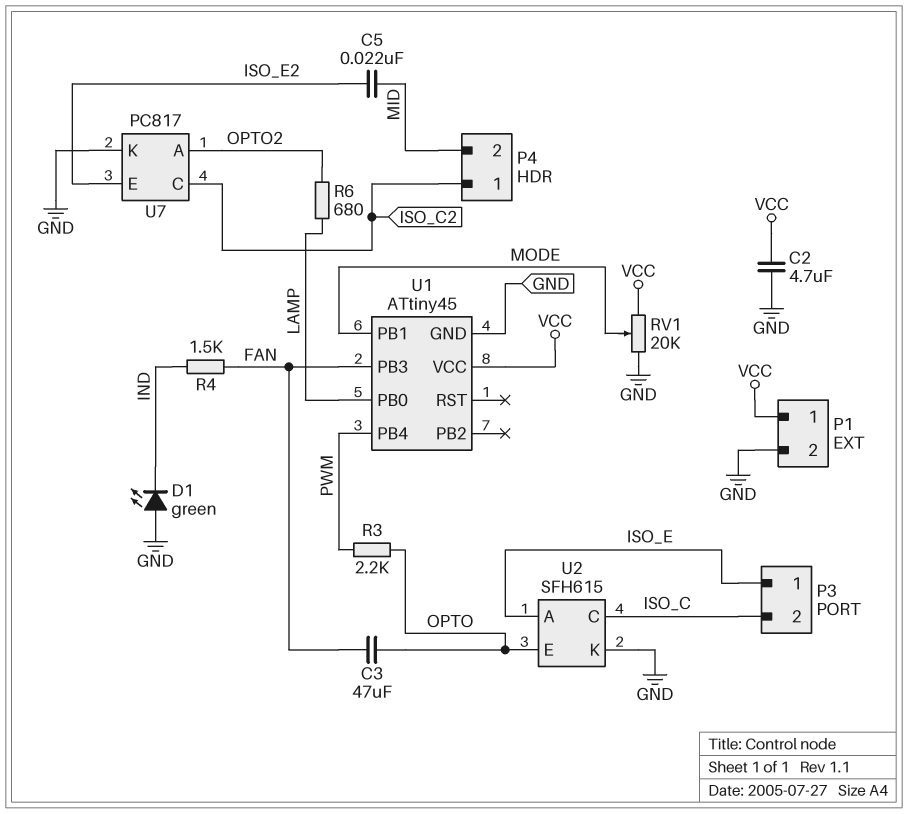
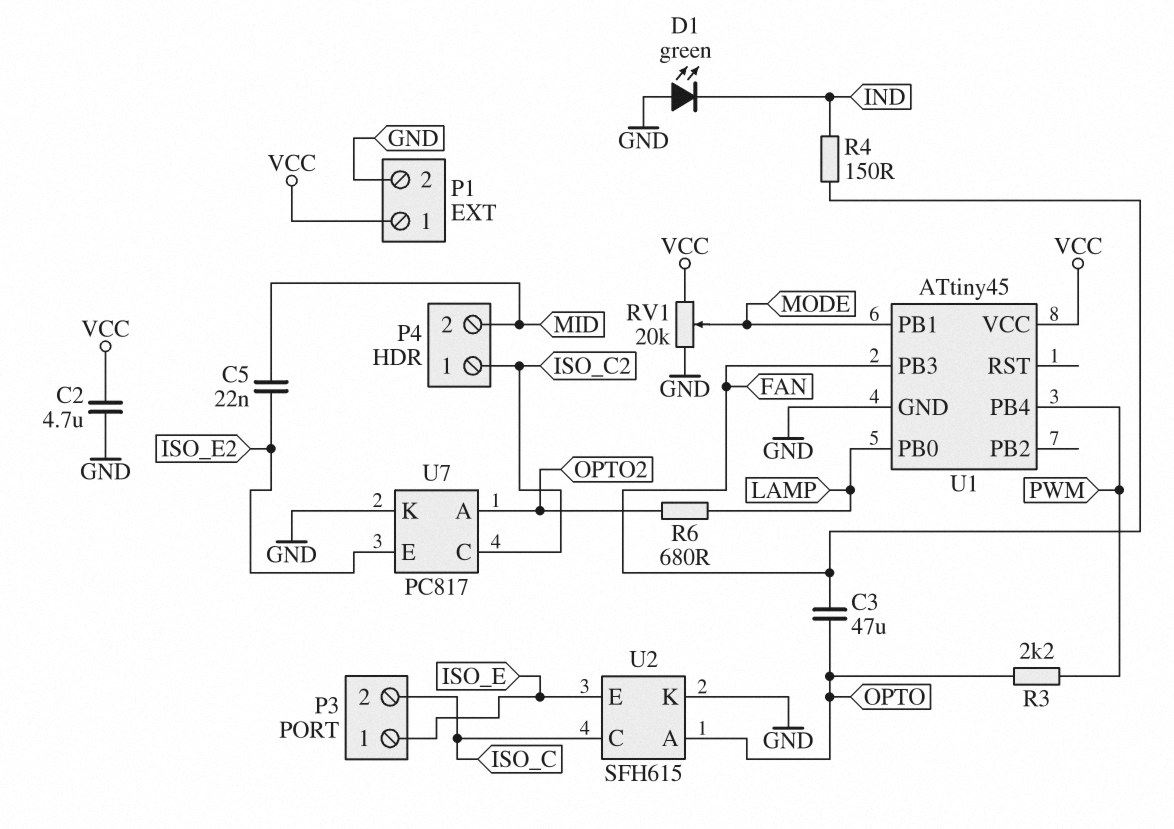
R4: 1.5k (FAN, IND) -> 150 (FAN, IND)
U2 pin A: ISO_E -> OPTO
U2 pin E: OPTO -> ISO_E

